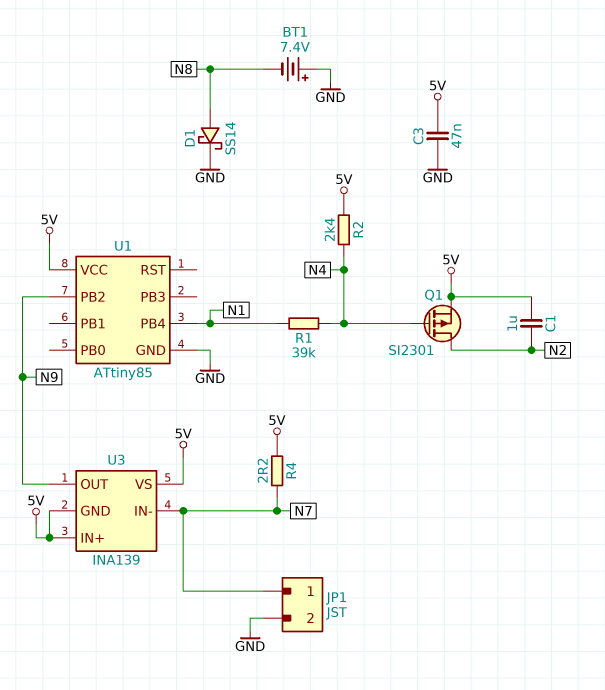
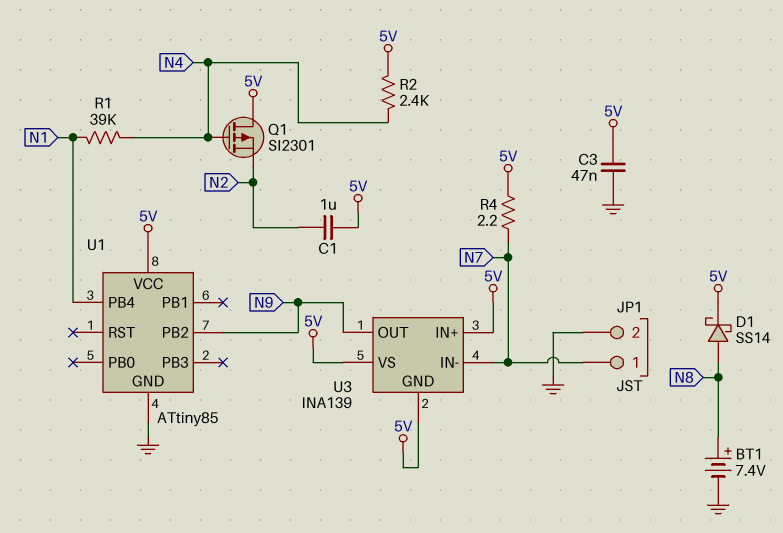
BT1: 7.4V (plus GND, minus N8) -> 7.4V (plus N8, minus GND)
D1: schottky SS14 (A N8, K GND) -> schottky SS14 (A N8, K 5V)
Q1: PMOS SI2301 (G N4, D N2, S 5V) -> PMOS SI2301 (G N4, D 5V, S N2)

